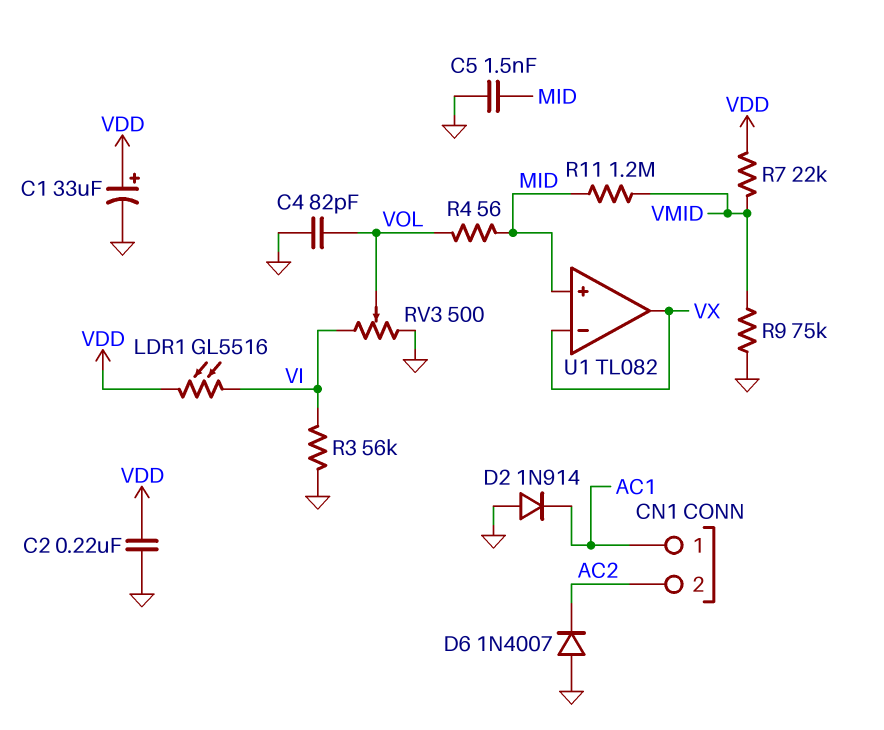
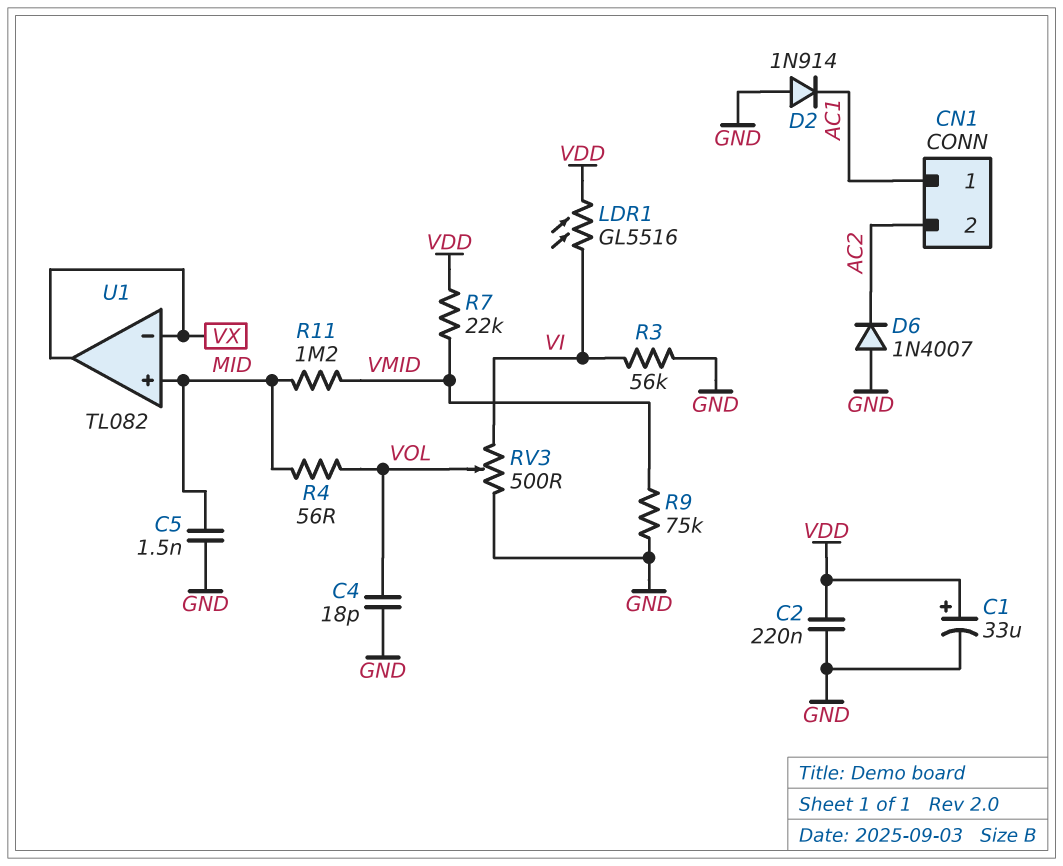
C4: 82pF (GND, VOL) -> 18pF (GND, VOL)

